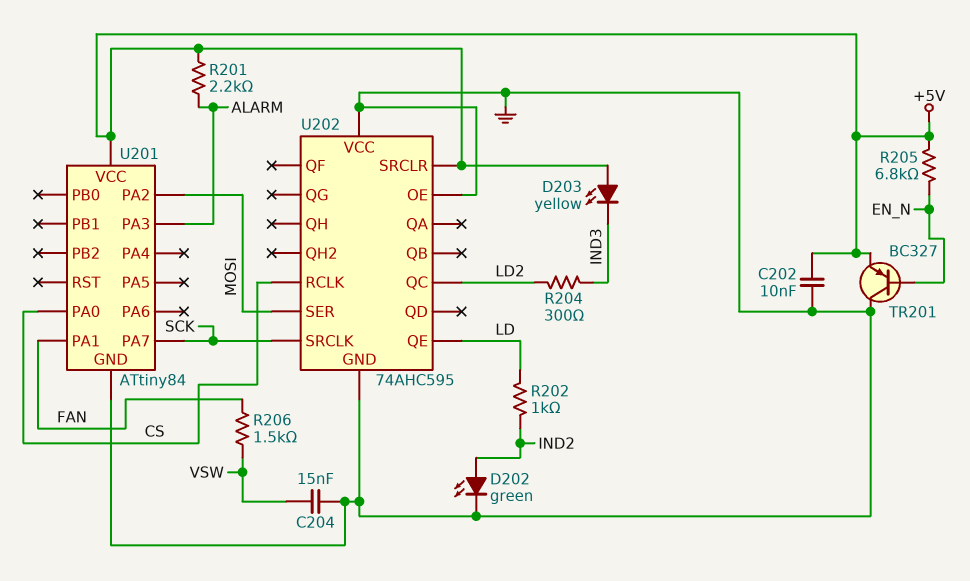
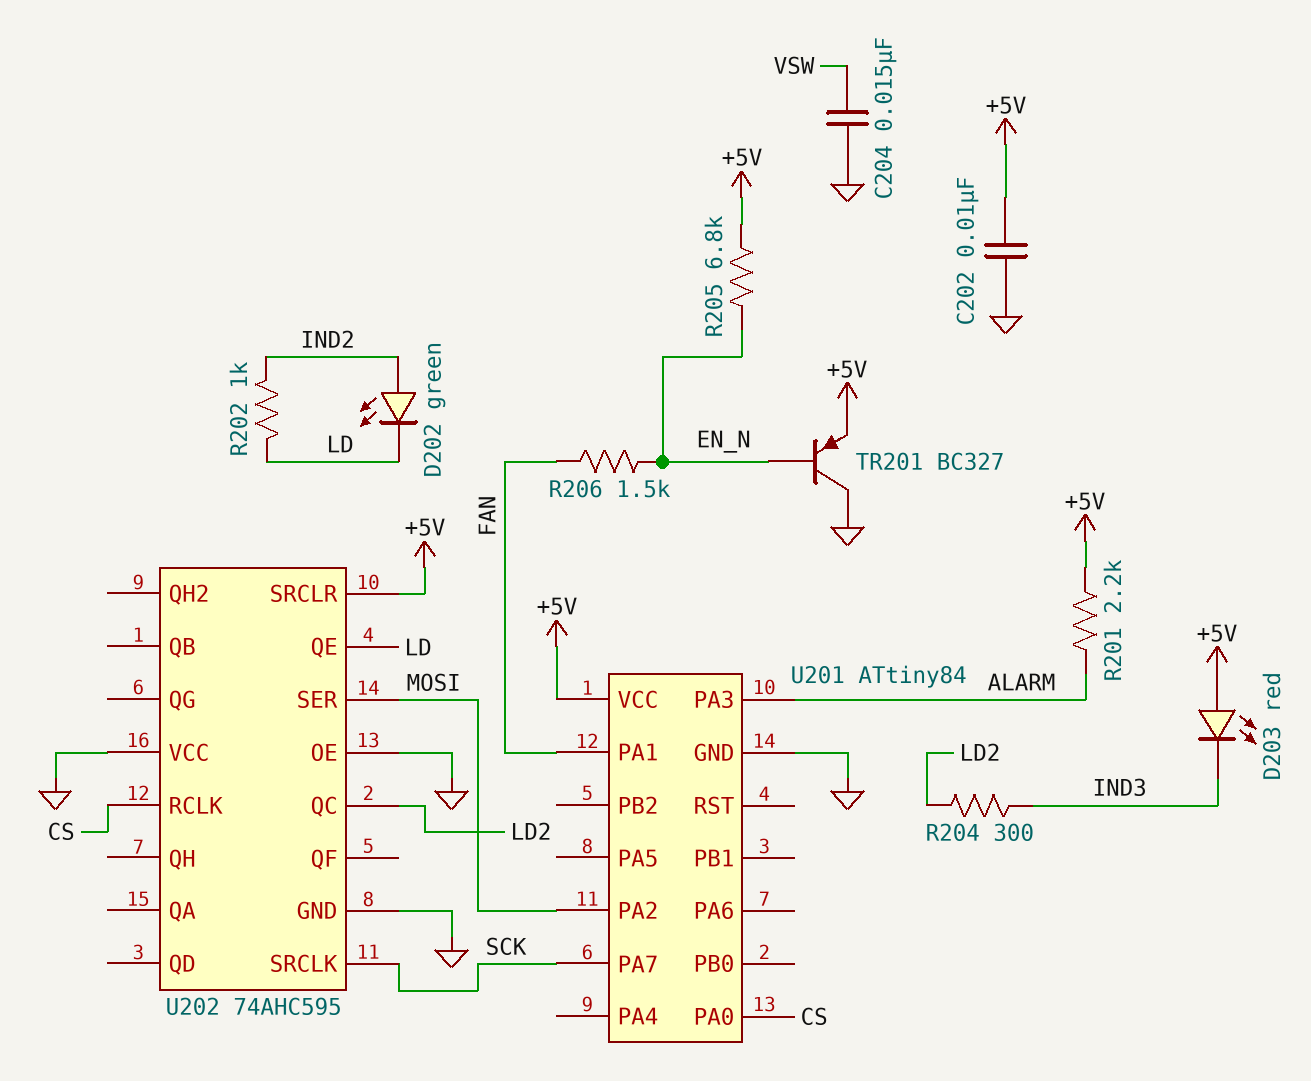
D202: LED green (A IND2, K GND) -> LED green (A IND2, K LD)
D203: LED yellow (A +5V, K IND3) -> LED red (A +5V, K IND3)
R206: 1.5k (FAN, VSW) -> 1.5k (EN_N, FAN)

